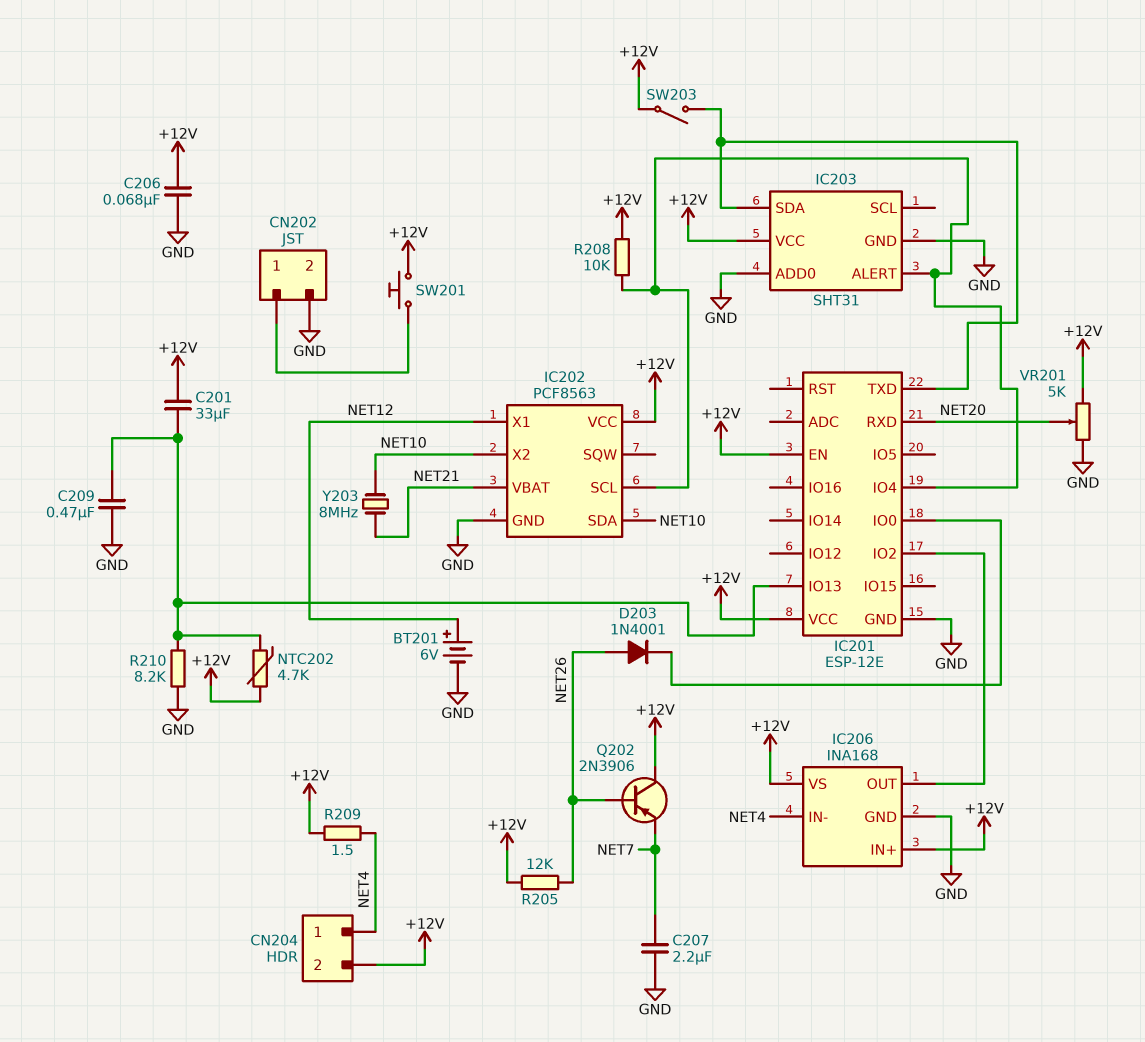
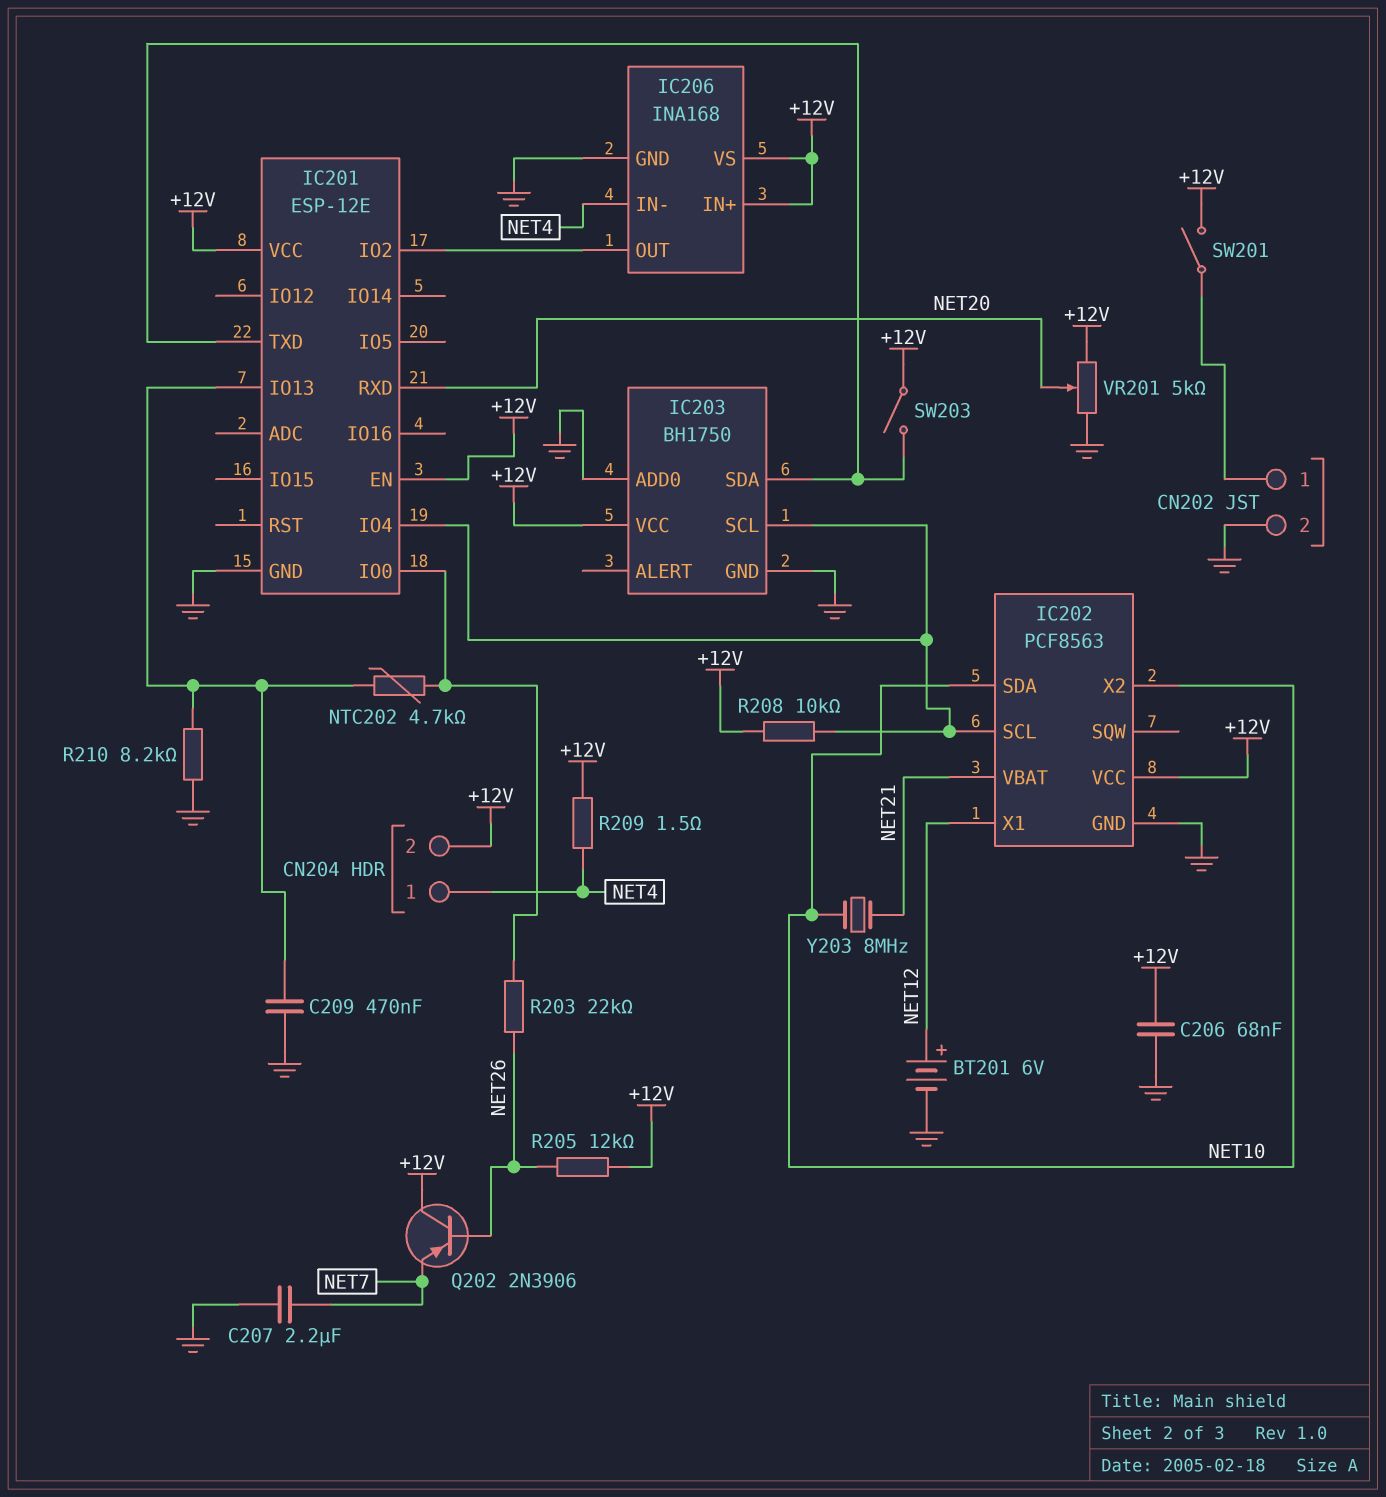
C201: 33uF (+12V, IC201/IO13) -> none
D203: diode 1N4001 (A NET26, K IC201/IO0) -> none
IC203: SHT31 -> BH1750
IC203 pin ALERT: IC201/IO4 -> none
IC203 pin SCL: none -> IC201/IO4
NTC202: 4.7k (+12V, IC201/IO13) -> 4.7k (IC201/IO0, IC201/IO13)
R203: none -> 22k (IC201/IO0, NET26)
SW201: button (+12V, CN202/1) -> switch (+12V, CN202/1)

